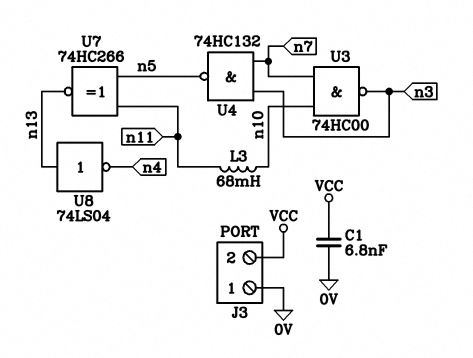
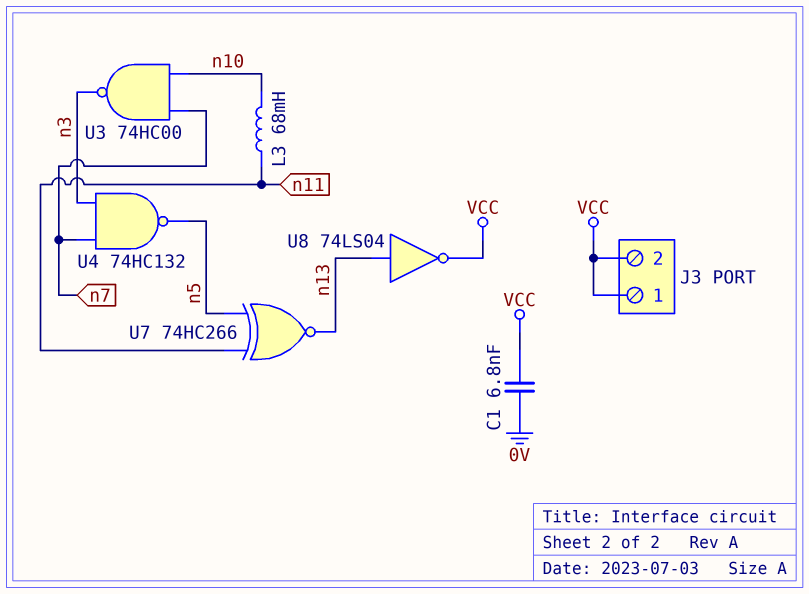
J3 pin 1: 0V -> VCC
U8: NOT 74LS04 (in n13, out n4) -> NOT 74LS04 (in n13, out VCC)

